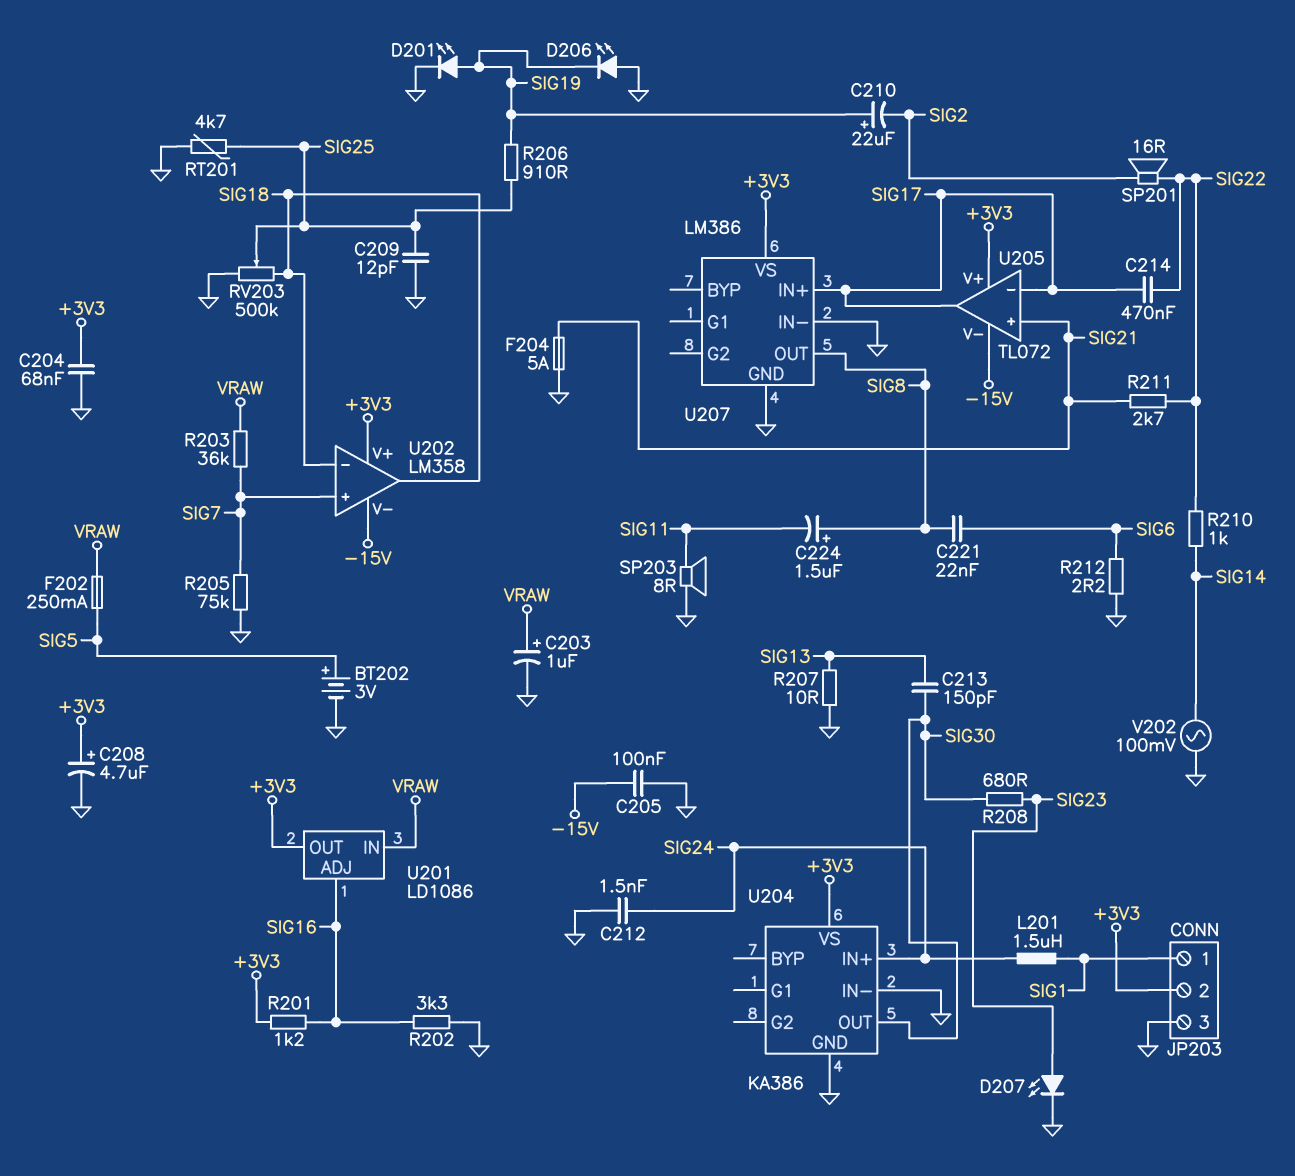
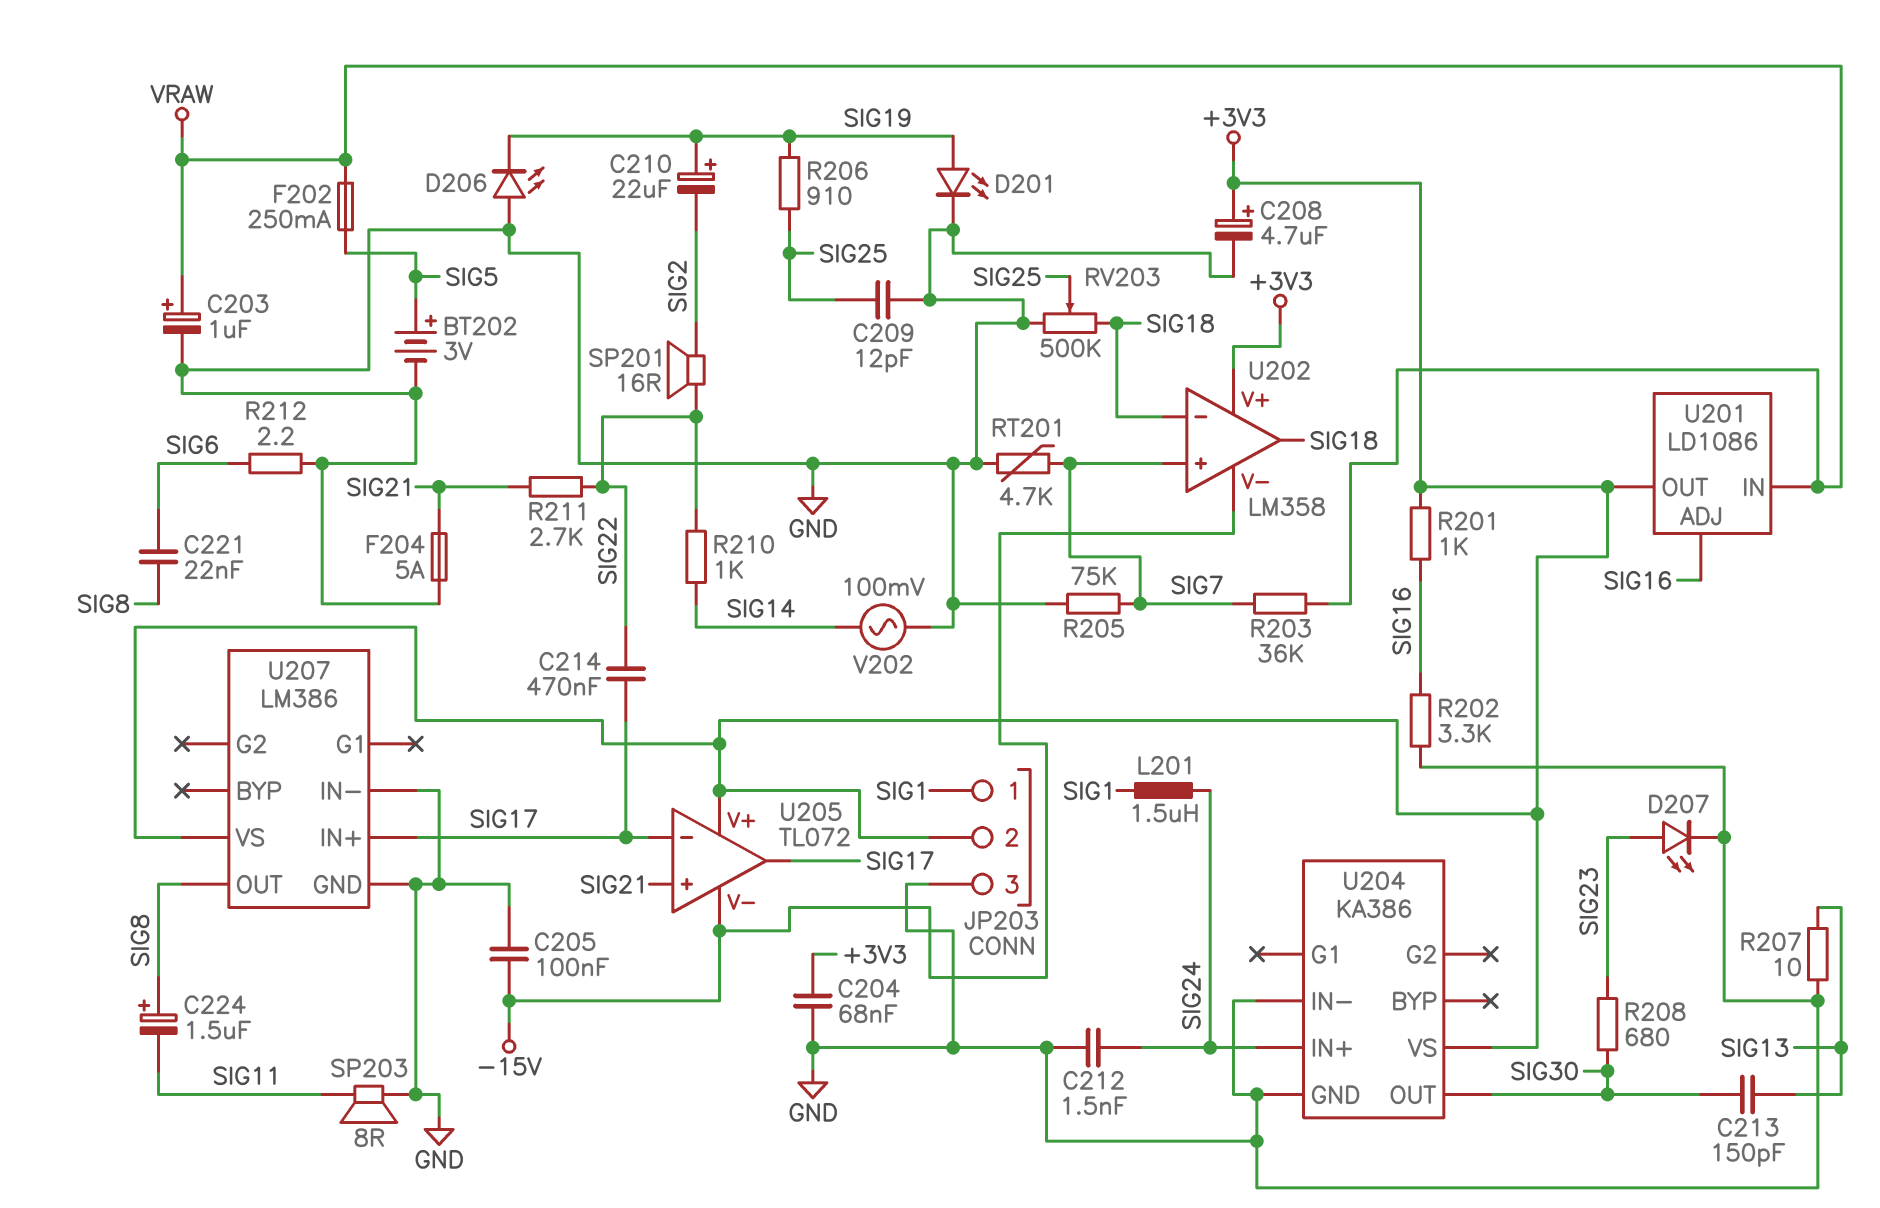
R201: 1.2k (+3V3, SIG16) -> 1k (+3V3, SIG16)
RT201: 4.7k (GND, SIG25) -> 4.7k (GND, SIG7)

